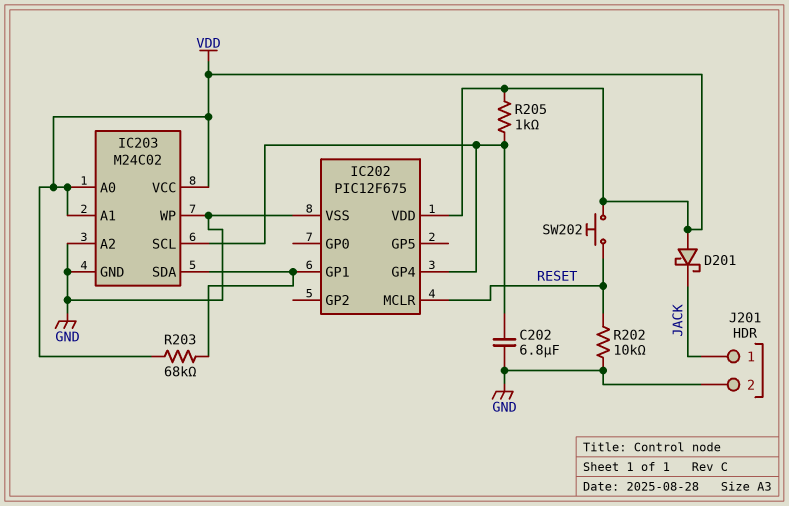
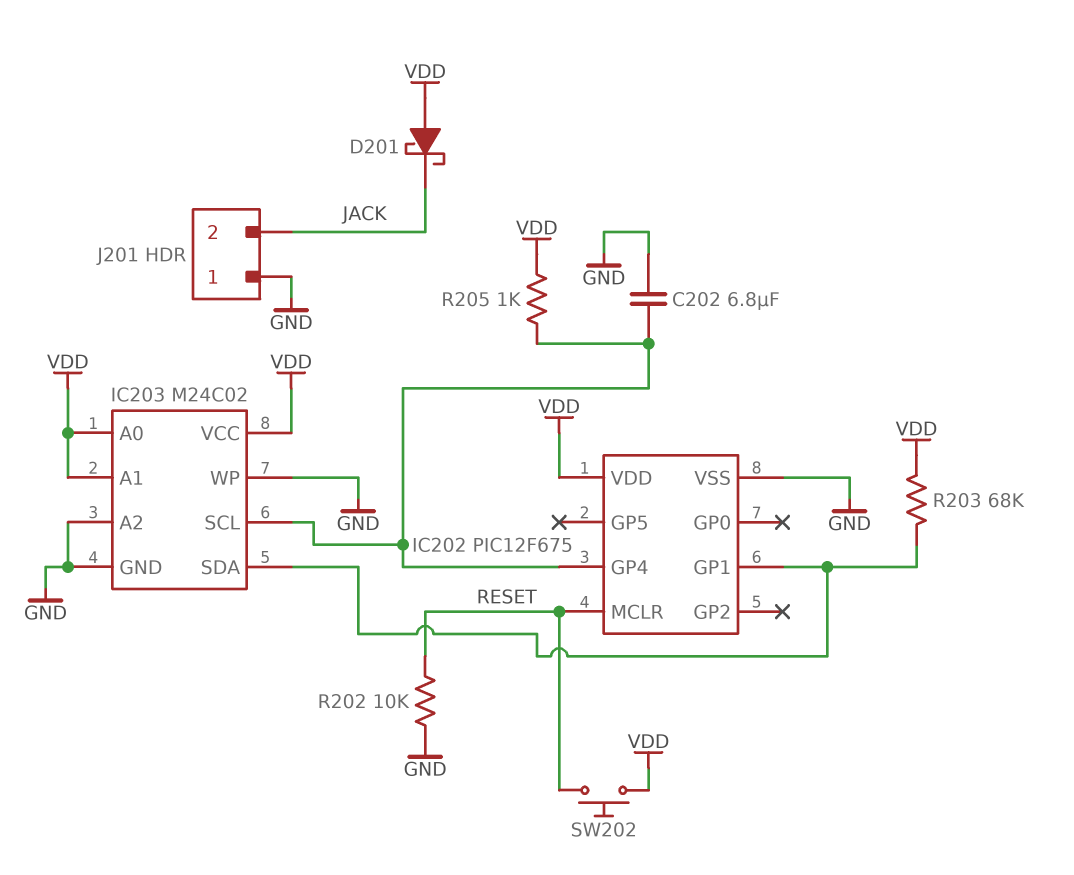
J201 pin 1: JACK -> GND
J201 pin 2: GND -> JACK

